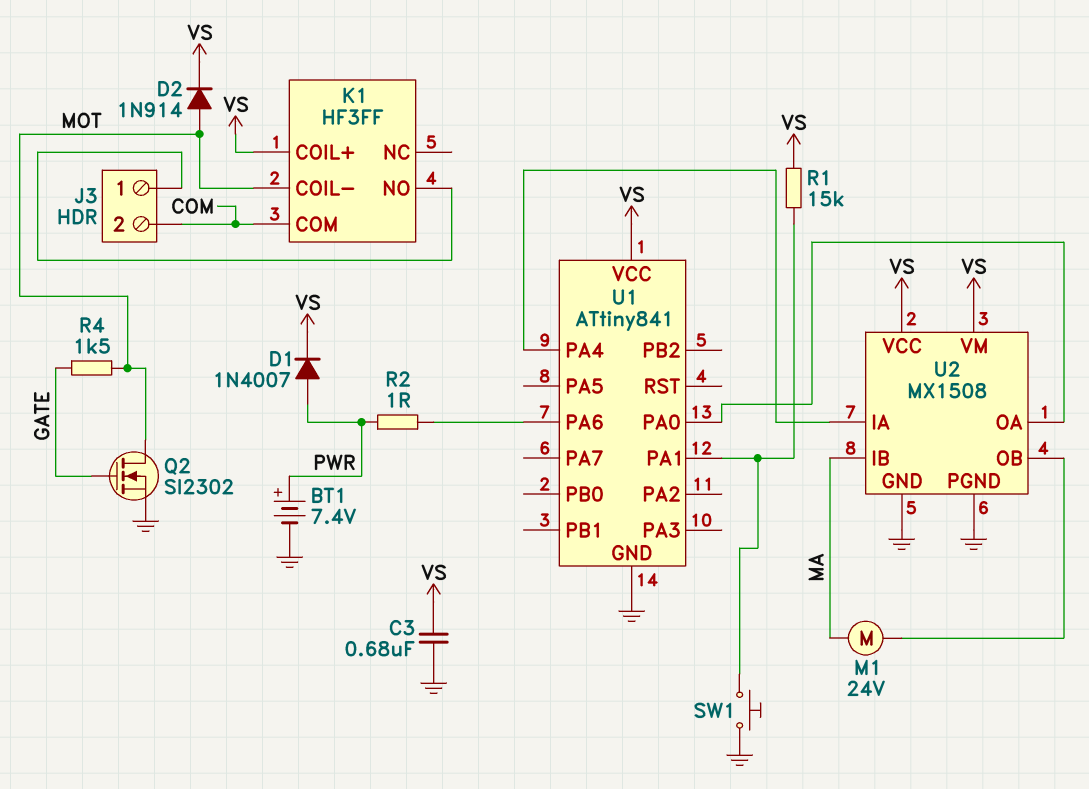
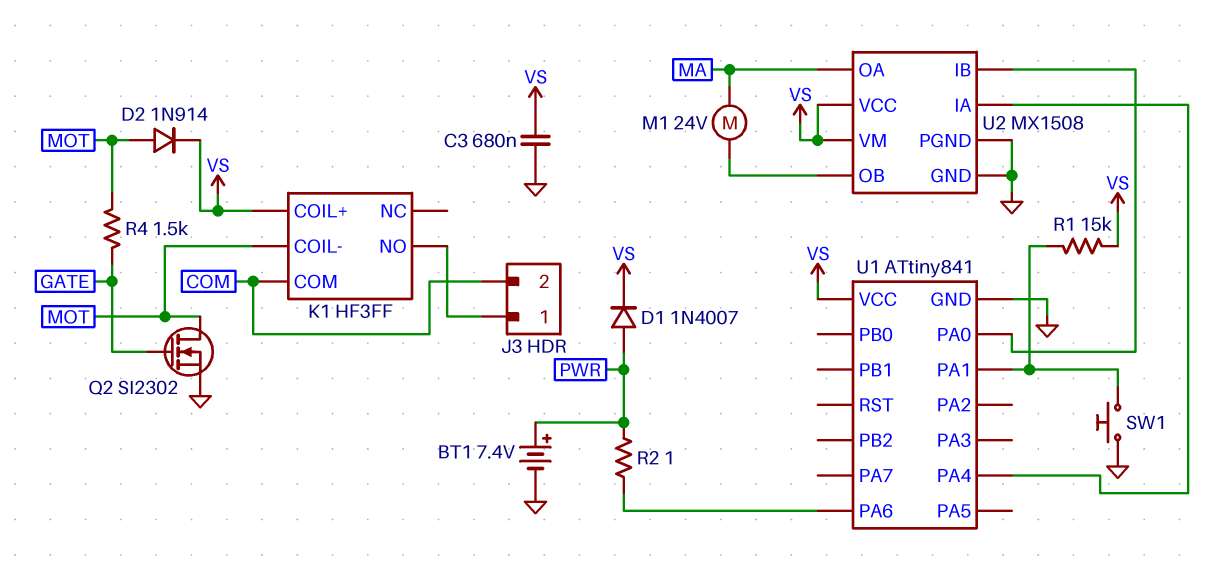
U2 pin IB: MA -> U1/PA0
U2 pin OA: U1/PA0 -> MA

